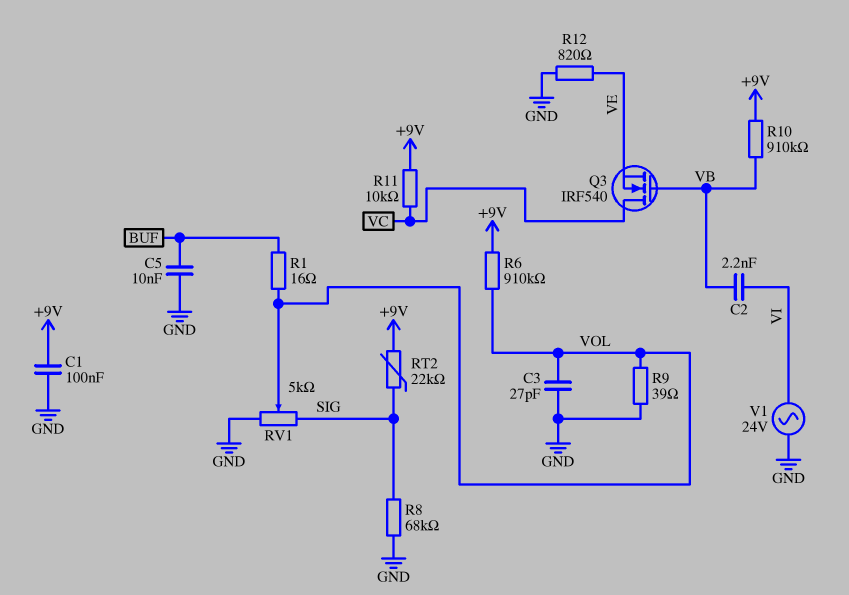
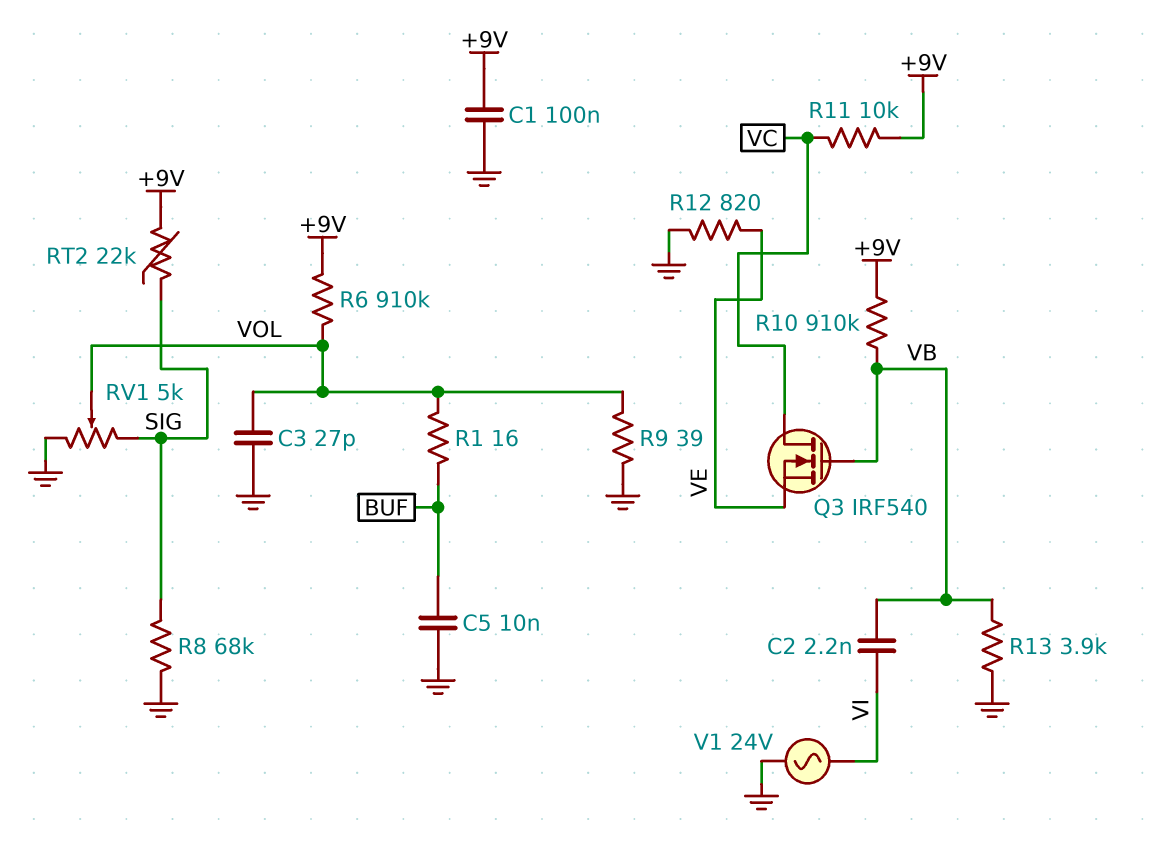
R13: none -> 3.9k (GND, VB)

